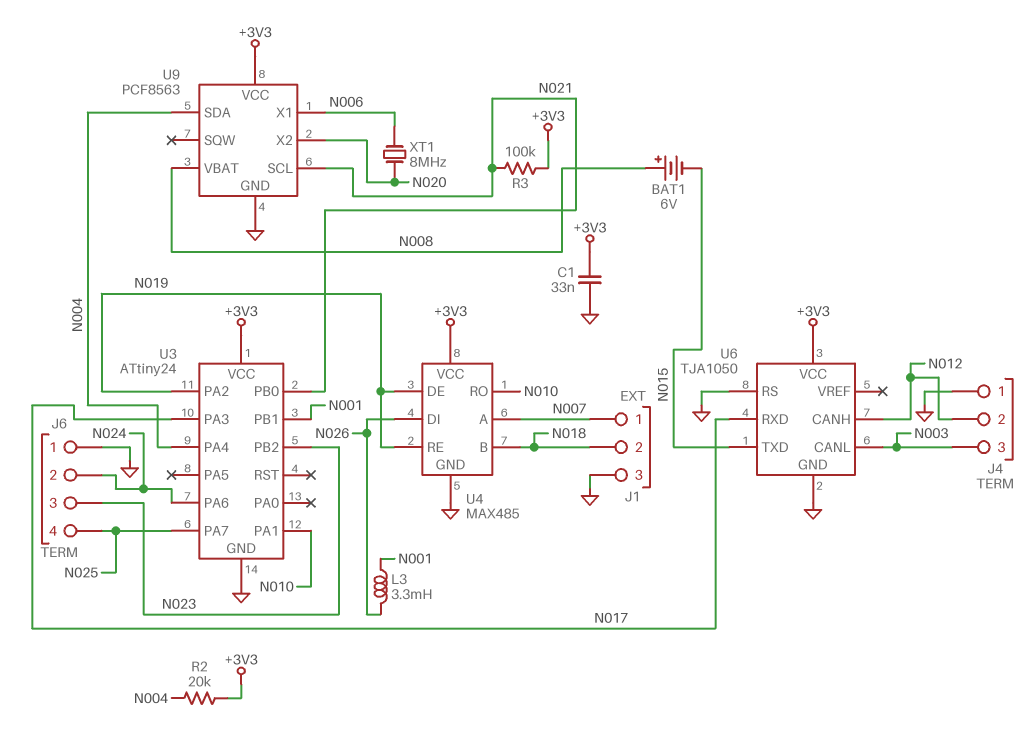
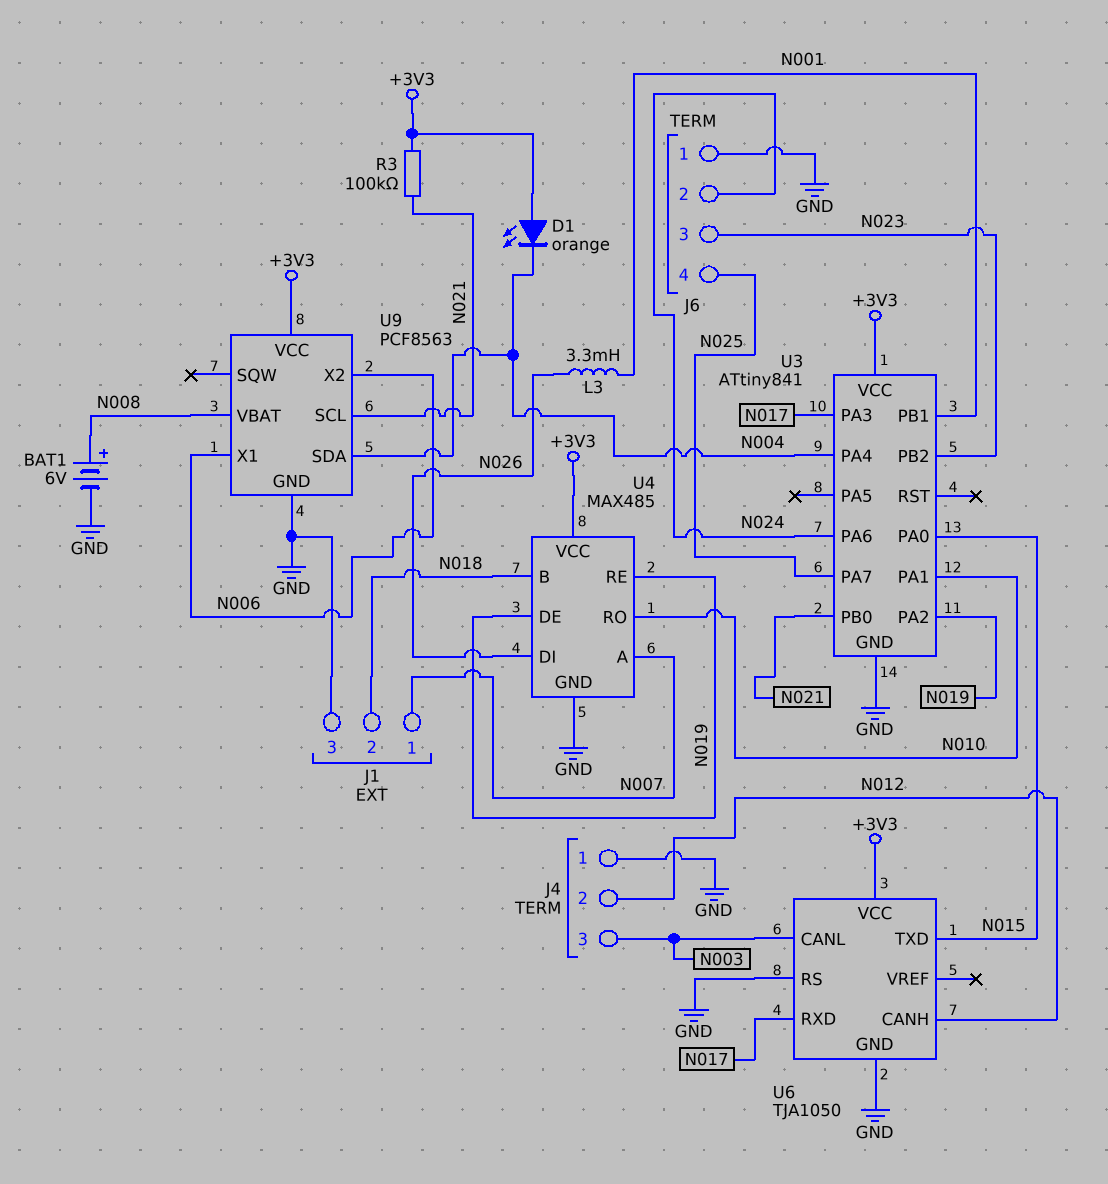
BAT1: 6V (plus N008, minus N015) -> 6V (plus N008, minus GND)
C1: 33nF (+3V3, GND) -> none
D1: none -> LED orange (A +3V3, K N004)
R2: 20k (+3V3, N004) -> none
U3: ATtiny24 -> ATtiny841
U3 pin PA0: none -> N015
U9 pin X2: N020 -> N006
XT1: 8MHz (N006, N020) -> none

